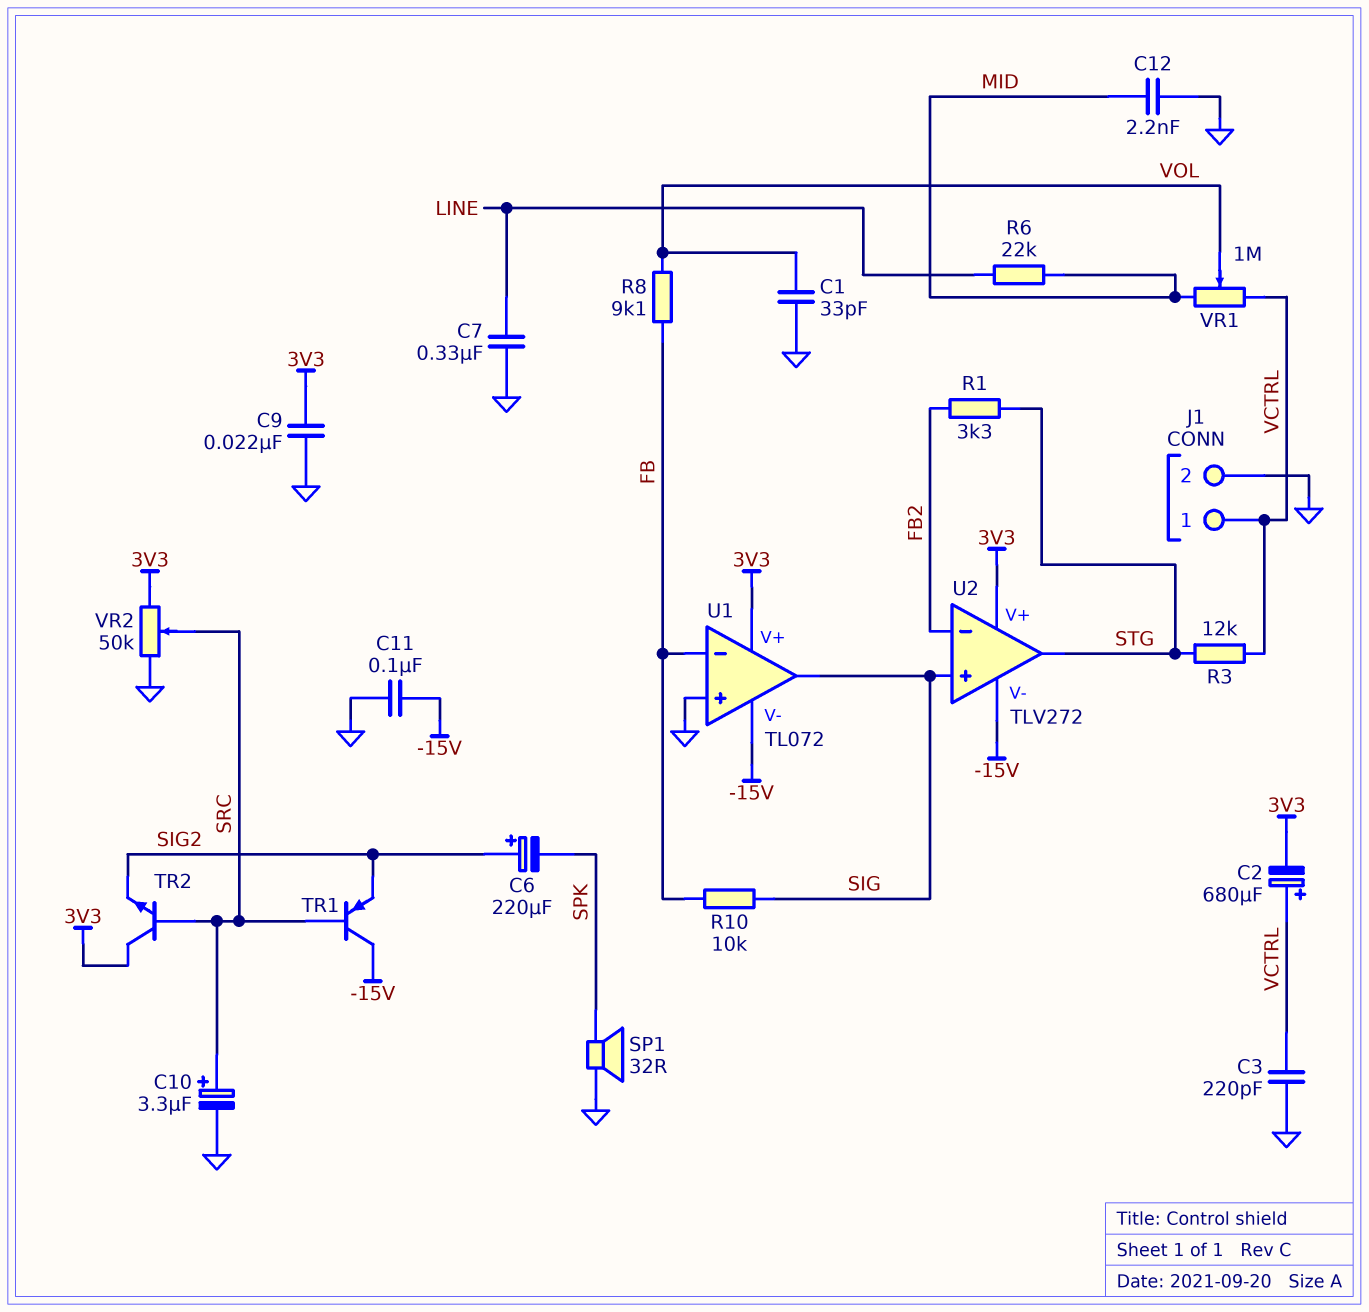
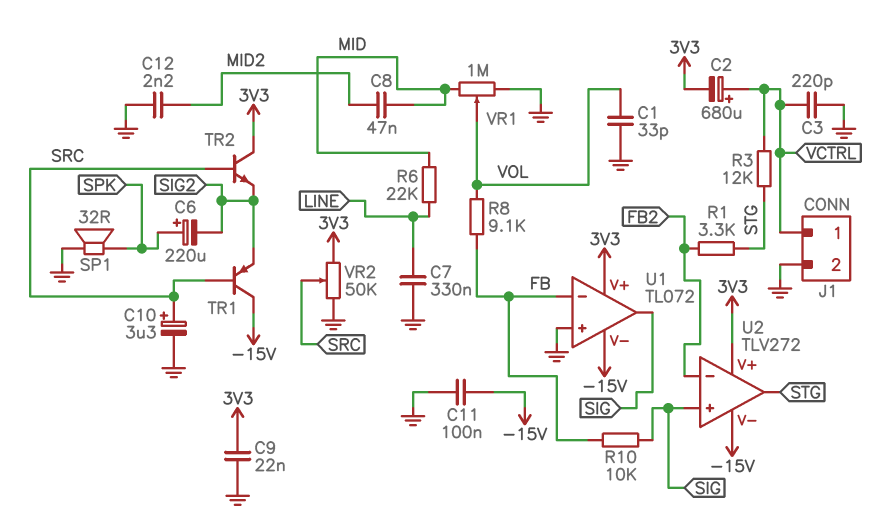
C6: 220uF (plus SIG2, minus SPK) -> 220uF (plus SPK, minus SIG2)
C8: none -> 47nF (MID, MID2)
C12: 2.2nF (GND, MID) -> 2.2nF (GND, MID2)
VR1: 1M (MID, VCTRL, wiper VOL) -> 1M (GND, MID, wiper VOL)

